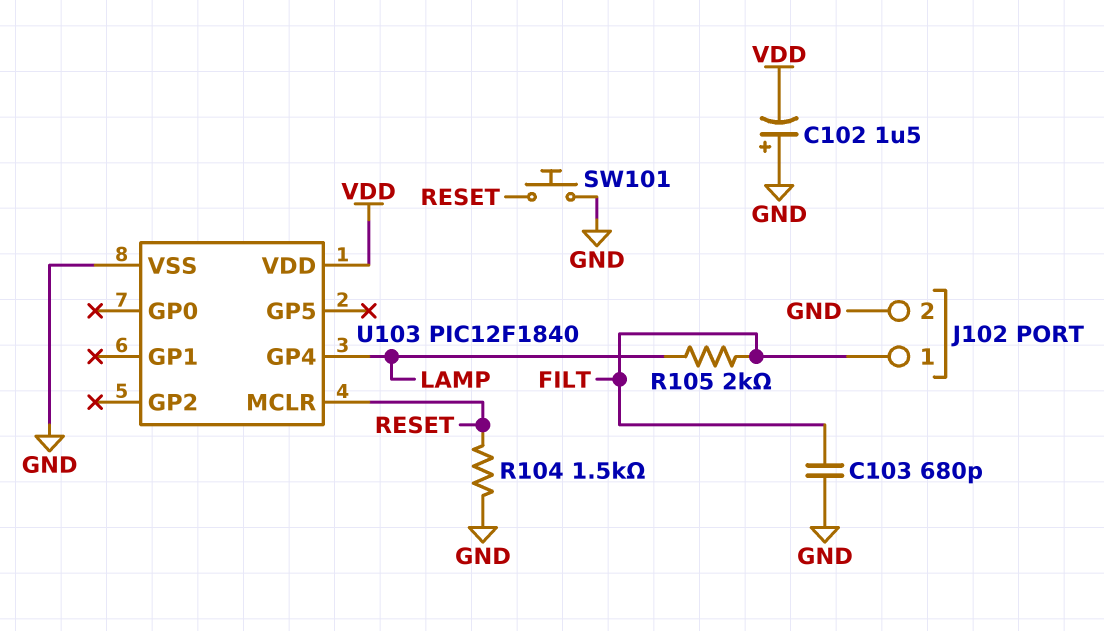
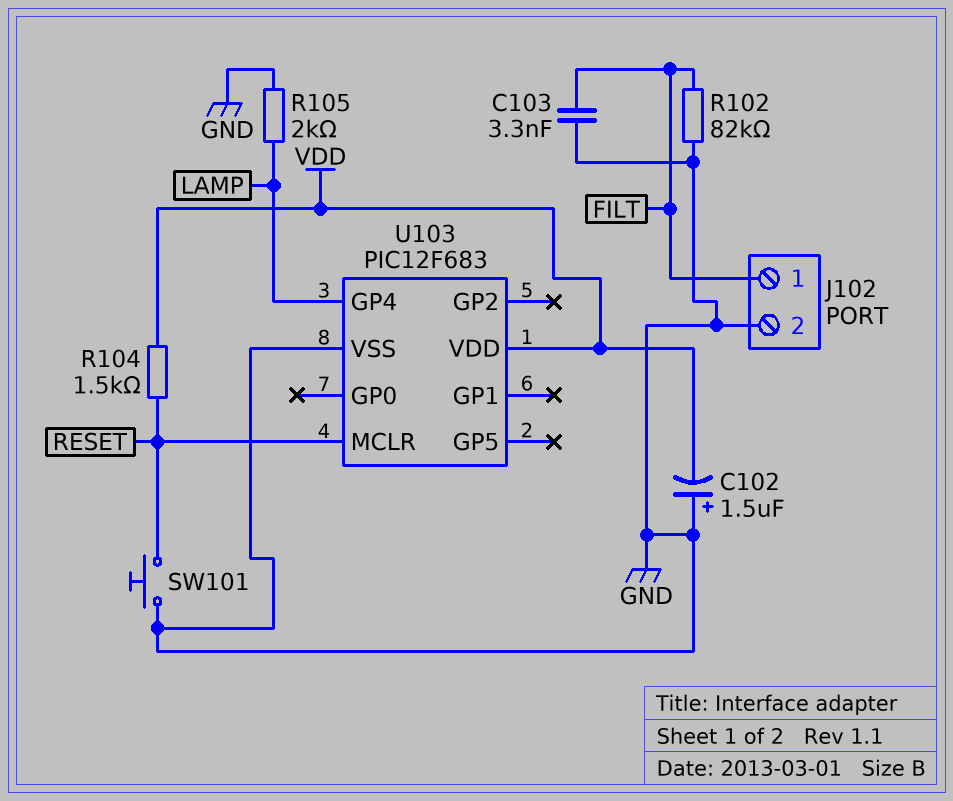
C103: 680pF (FILT, GND) -> 3.3nF (FILT, GND)
R102: none -> 82k (FILT, GND)
R104: 1.5k (GND, RESET) -> 1.5k (RESET, VDD)
R105: 2k (FILT, LAMP) -> 2k (GND, LAMP)
U103: PIC12F1840 -> PIC12F683

